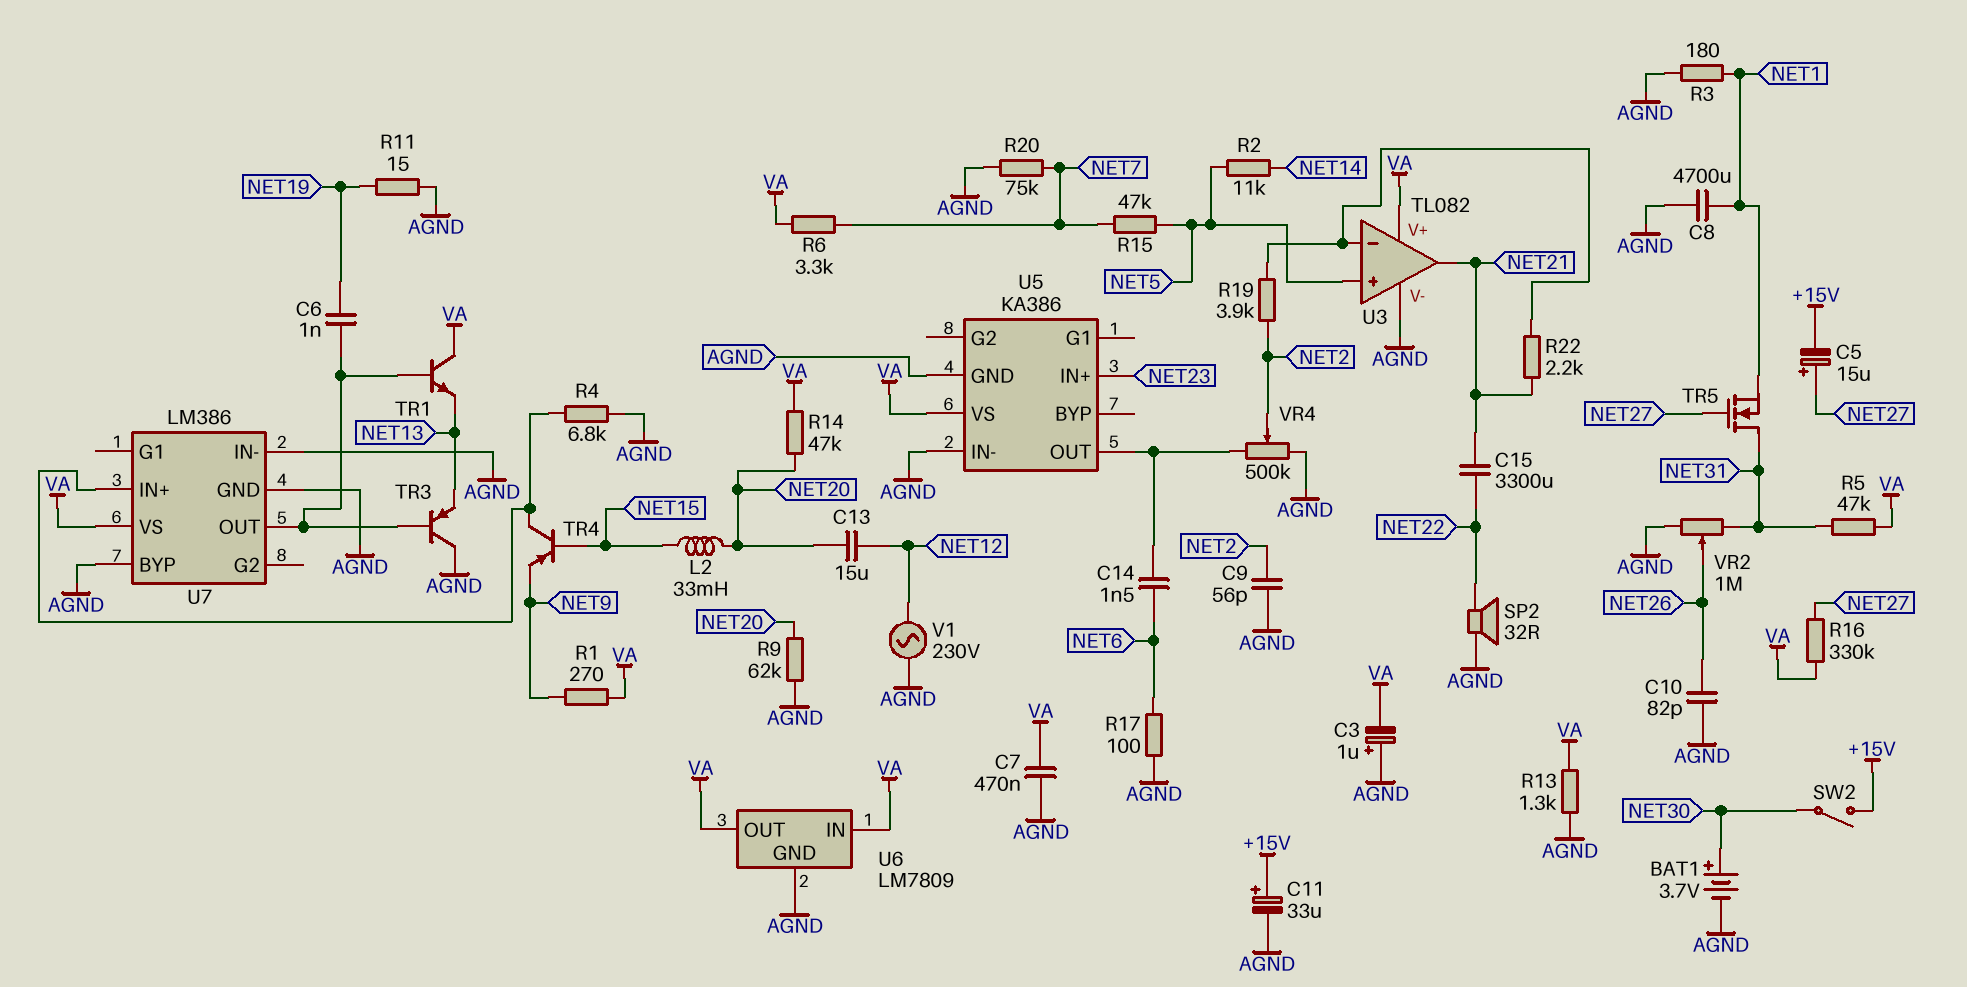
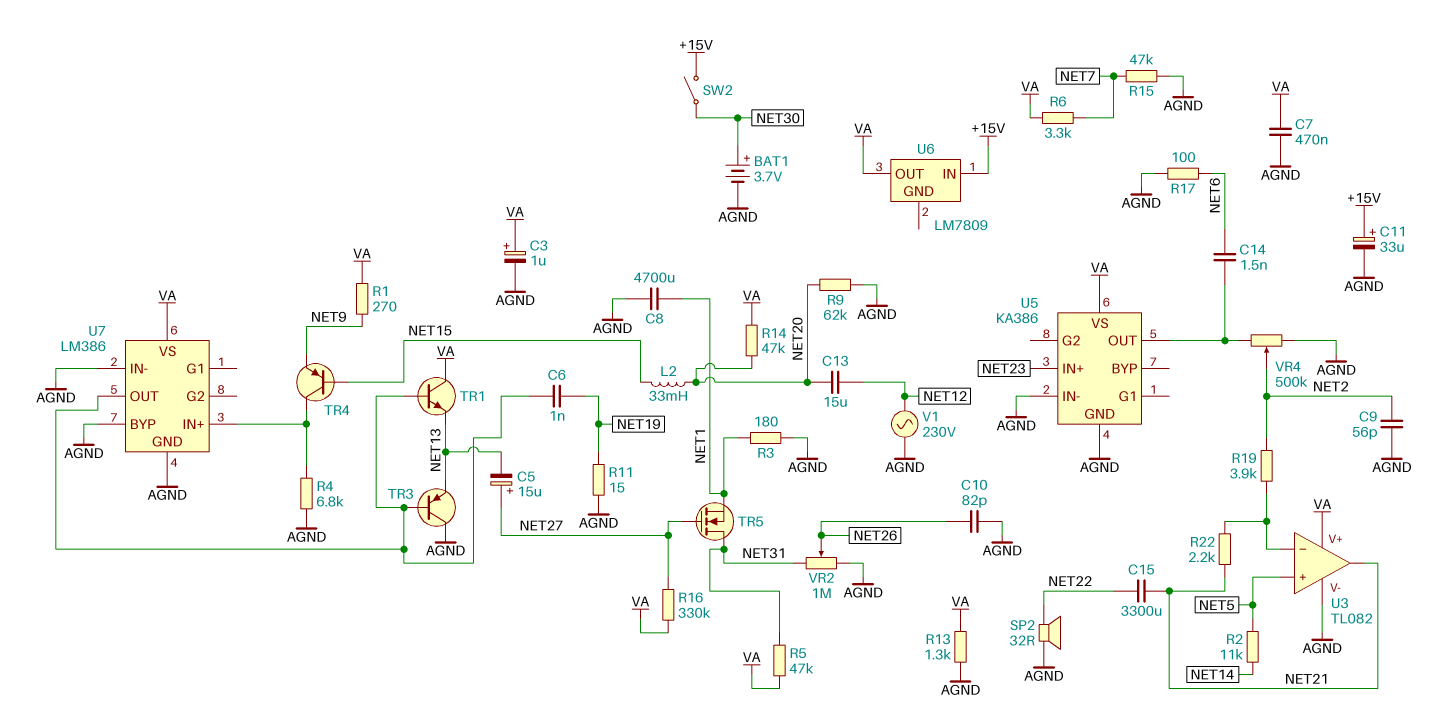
C3: 1uF (plus AGND, minus VA) -> 1uF (plus VA, minus AGND)
C5: 15uF (plus NET27, minus +15V) -> 15uF (plus NET27, minus NET13)
R15: 47k (NET5, NET7) -> 47k (AGND, NET7)
R20: 75k (AGND, NET7) -> none
U6 pin GND: AGND -> none
U6 pin IN: VA -> +15V

